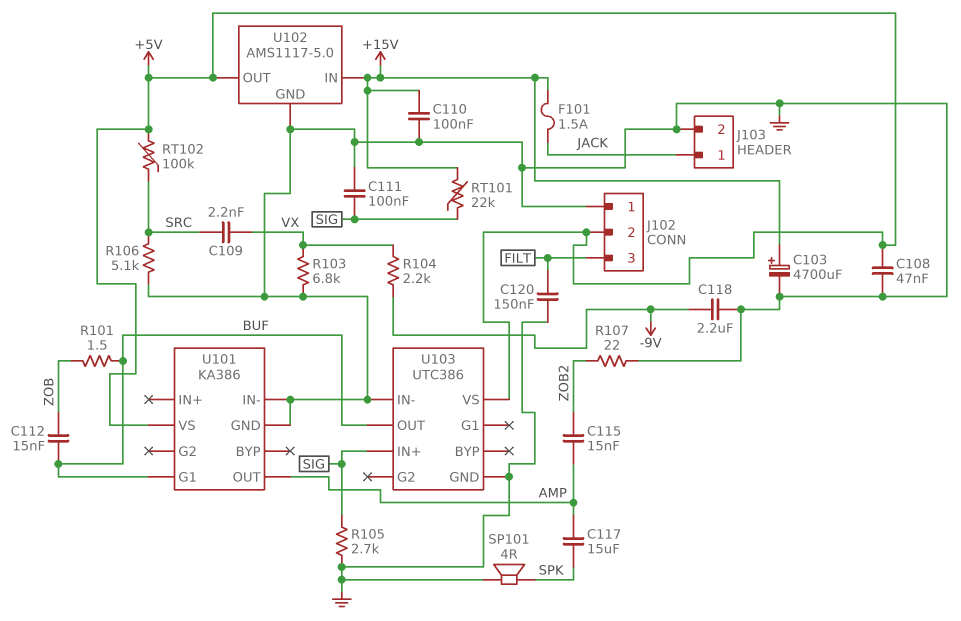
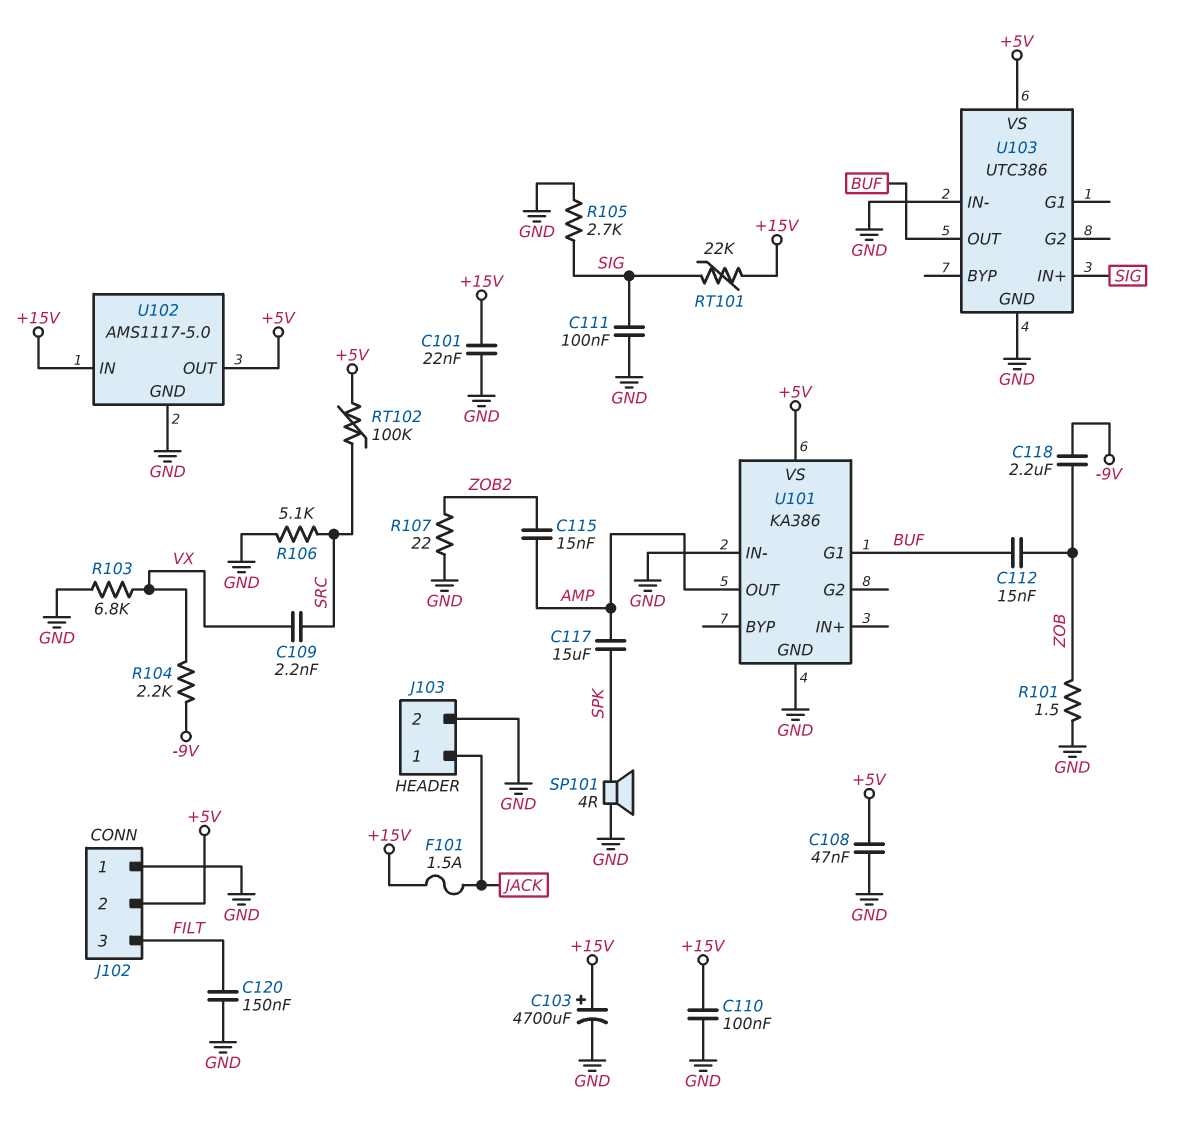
C101: none -> 22nF (+15V, GND)
C118: 2.2uF (-9V, GND) -> 2.2uF (-9V, ZOB)
R101: 1.5 (BUF, ZOB) -> 1.5 (GND, ZOB)

